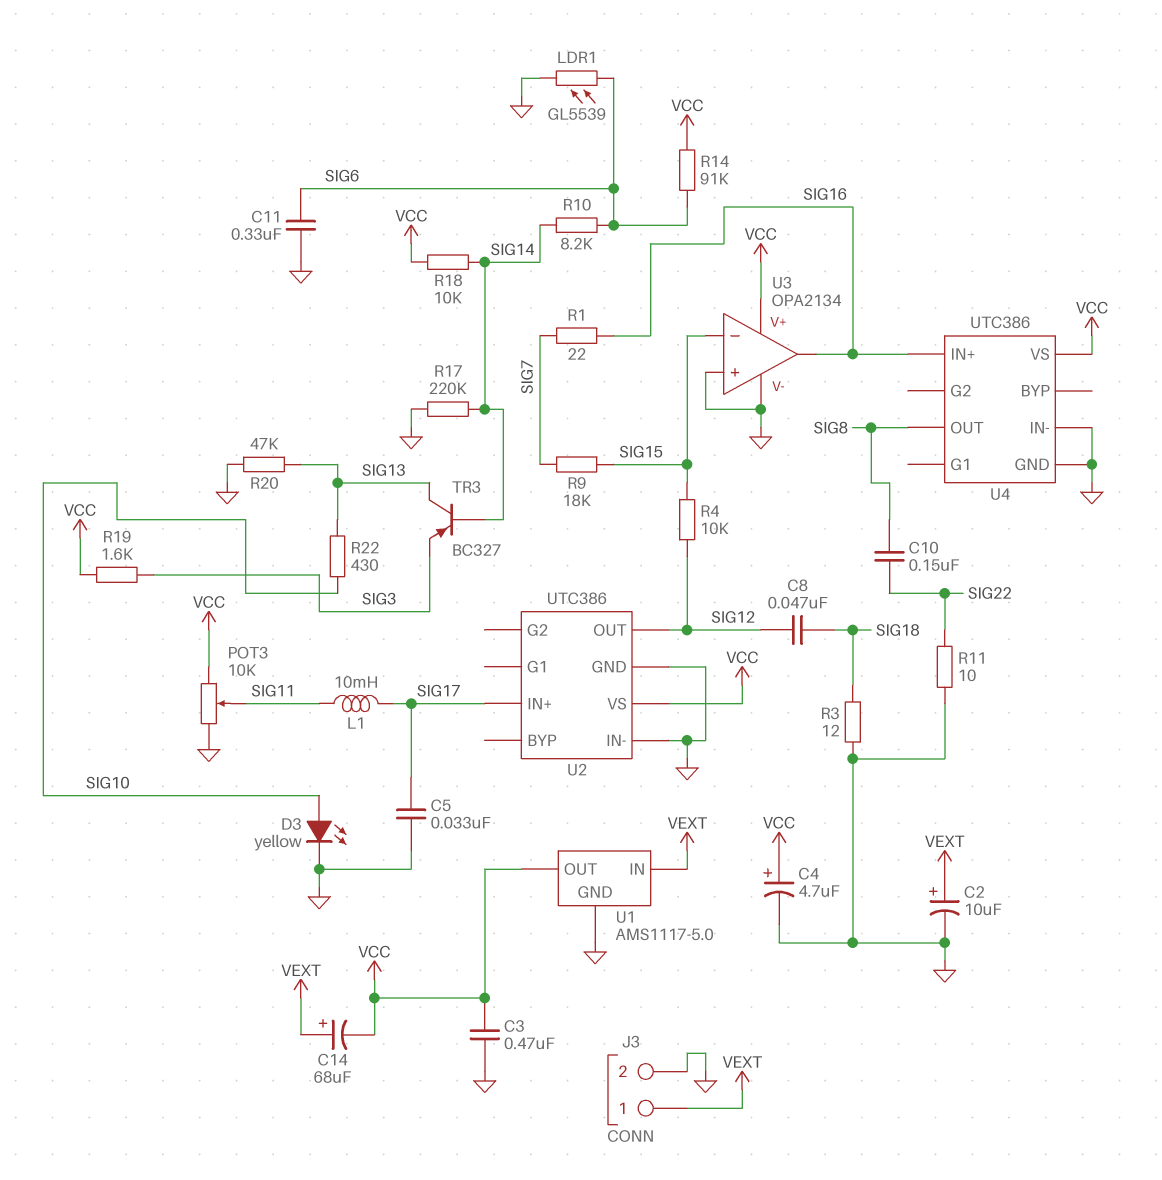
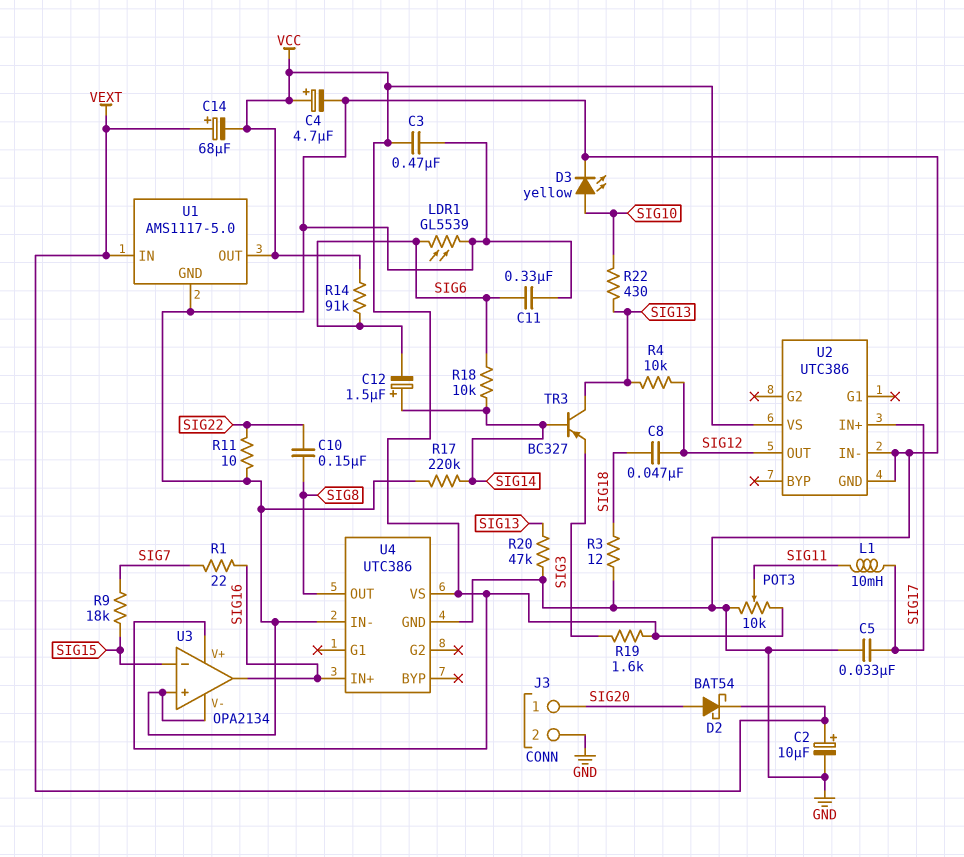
C12: none -> 1.5uF (plus SIG14, minus SIG6)
D2: none -> schottky BAT54 (A SIG20, K VEXT)
J3 pin 1: VEXT -> SIG20
R4: 10k (SIG12, SIG15) -> 10k (SIG12, SIG13)
R10: 8.2k (SIG6, SIG14) -> none
R18: 10k (SIG14, VCC) -> 10k (SIG6, SIG14)

